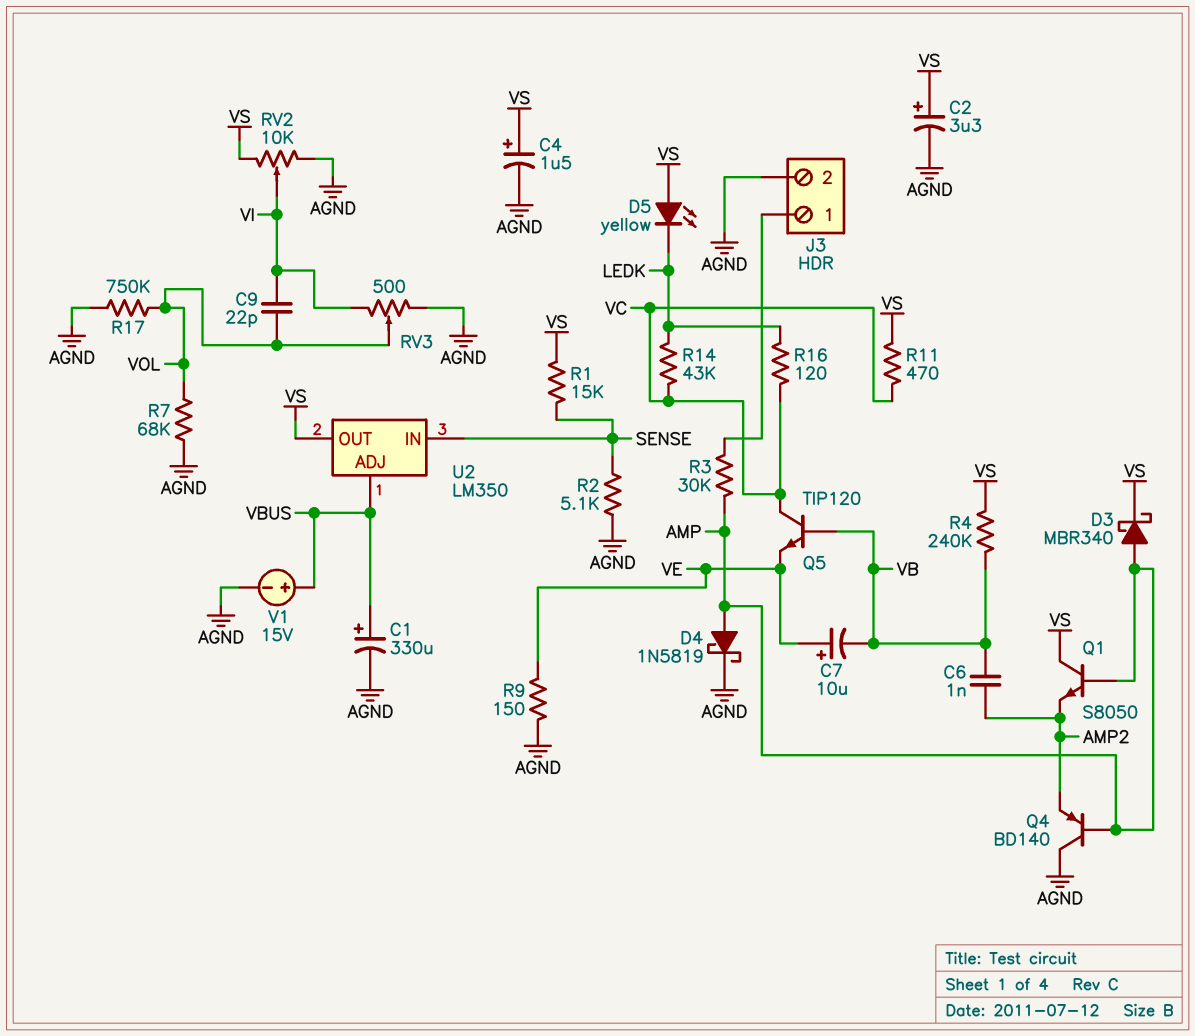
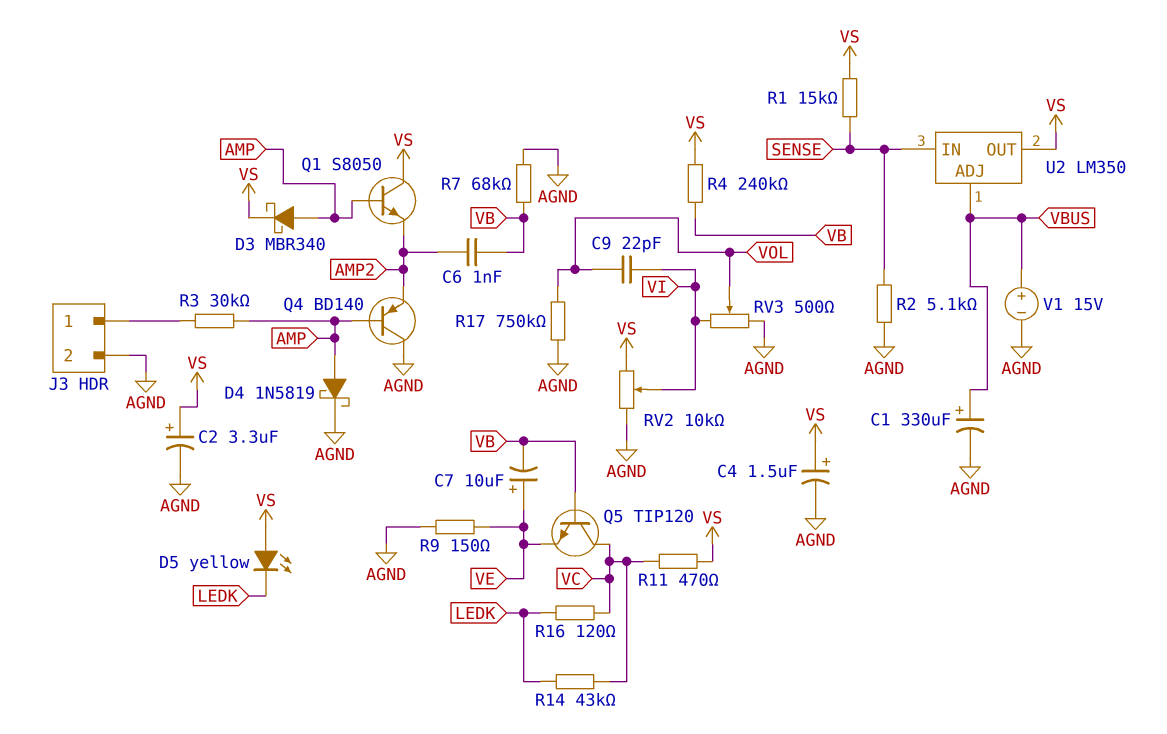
R7: 68k (AGND, VOL) -> 68k (AGND, VB)

